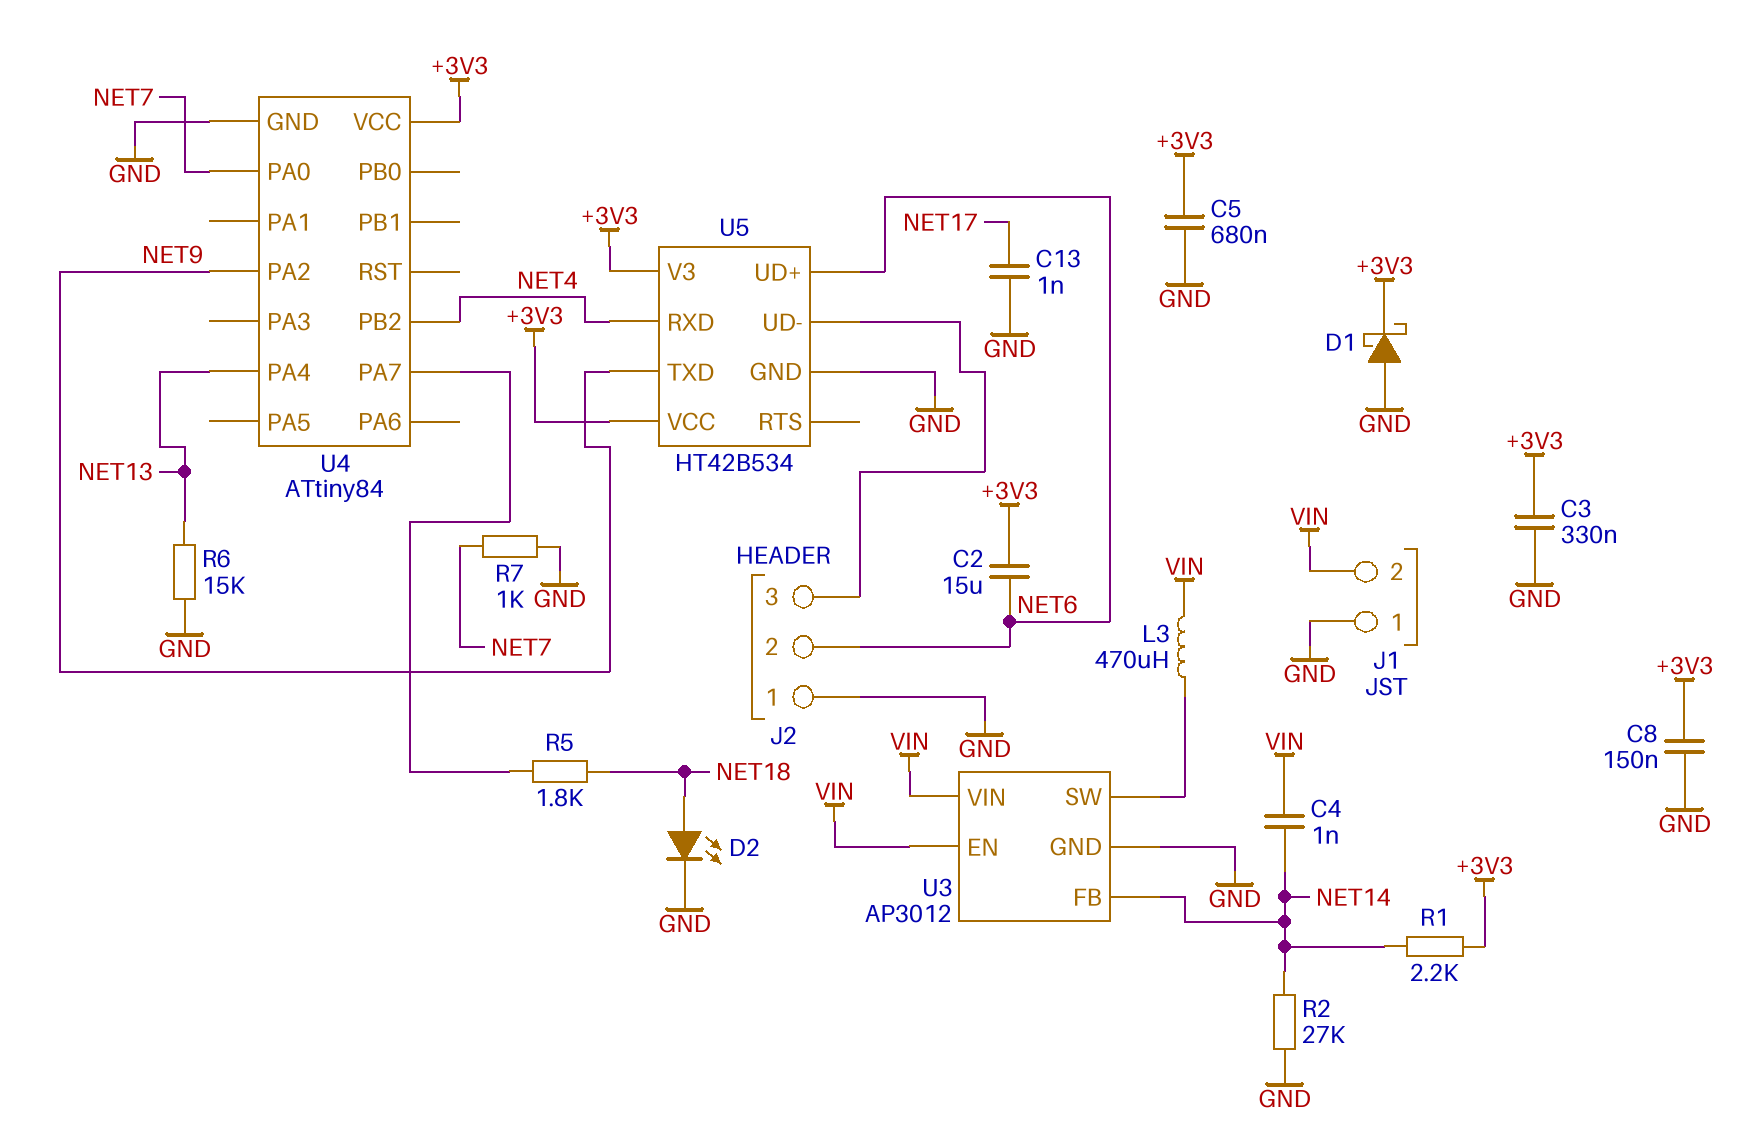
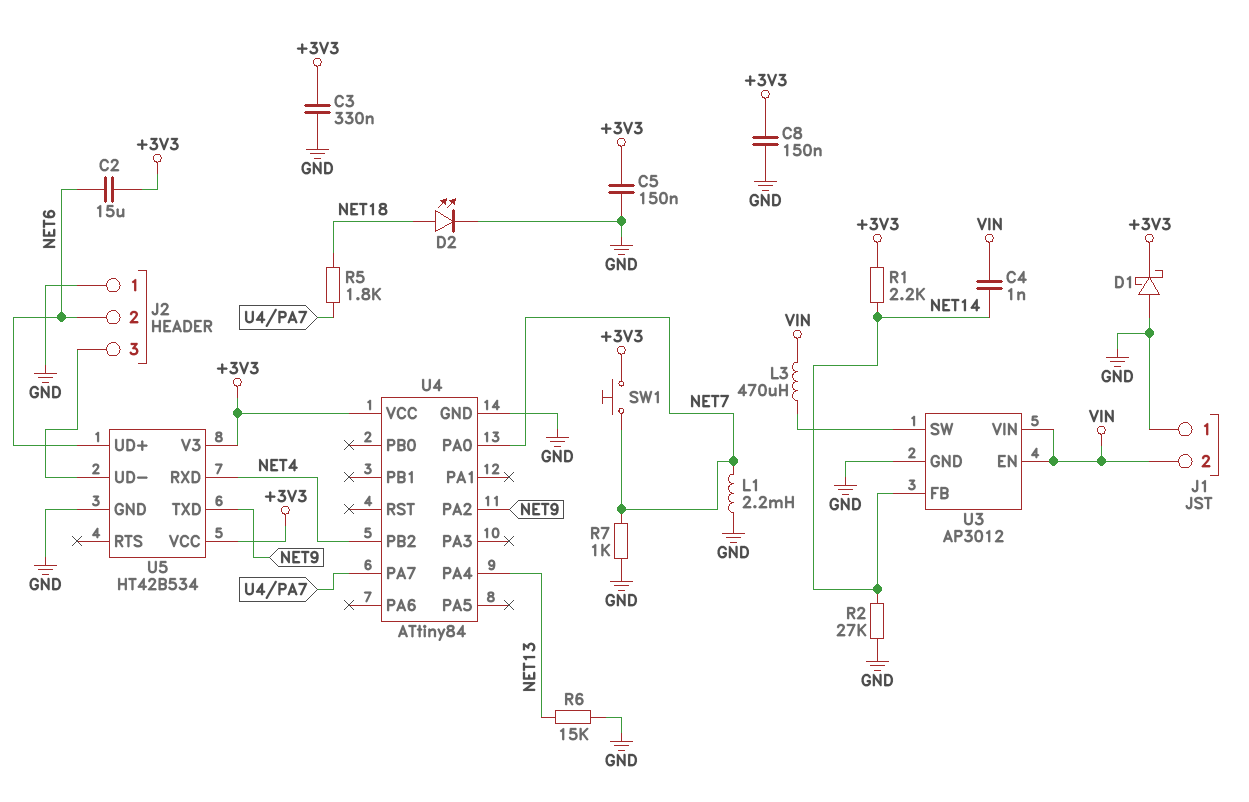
C5: 680nF (+3V3, GND) -> 150nF (+3V3, GND)
C13: 1nF (GND, NET17) -> none
L1: none -> 2.2mH (GND, NET7)
SW1: none -> button (+3V3, NET7)

